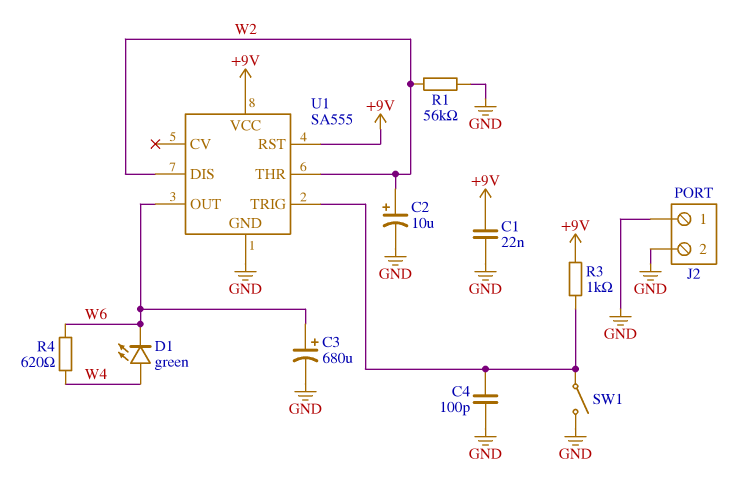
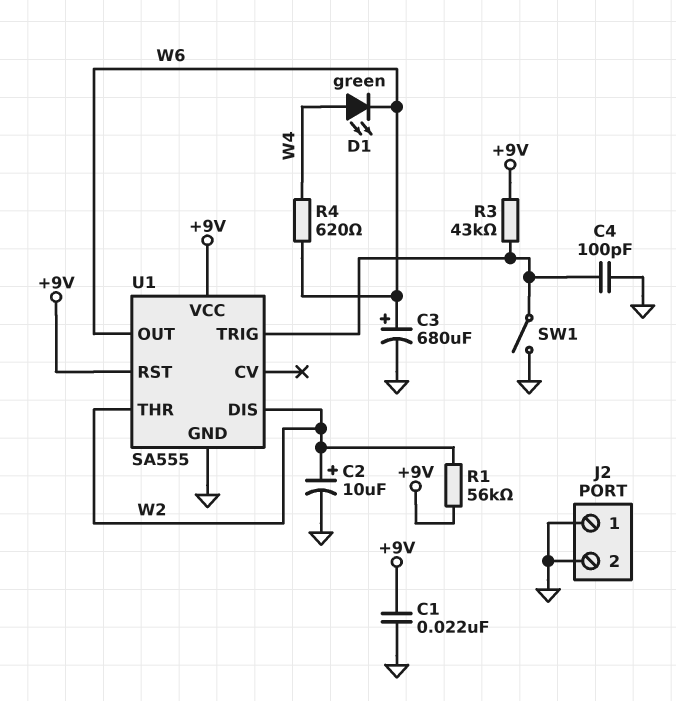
R1: 56k (GND, W2) -> 56k (+9V, W2)
R3: 1k (+9V, U1/TRIG) -> 43k (+9V, U1/TRIG)

